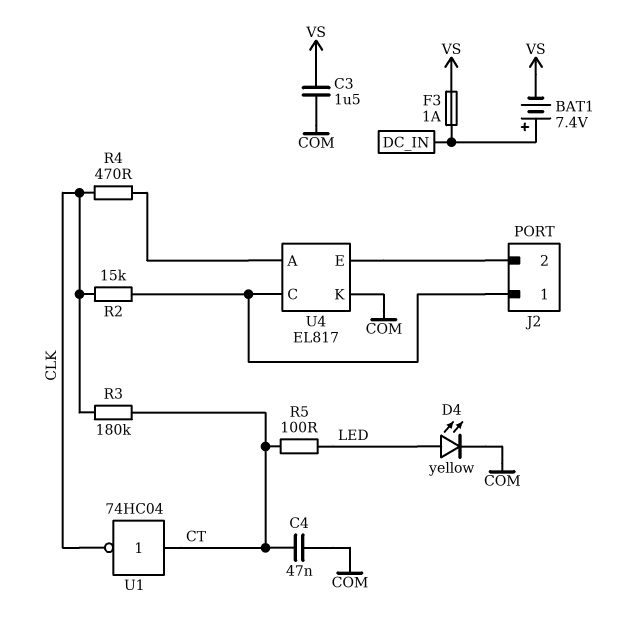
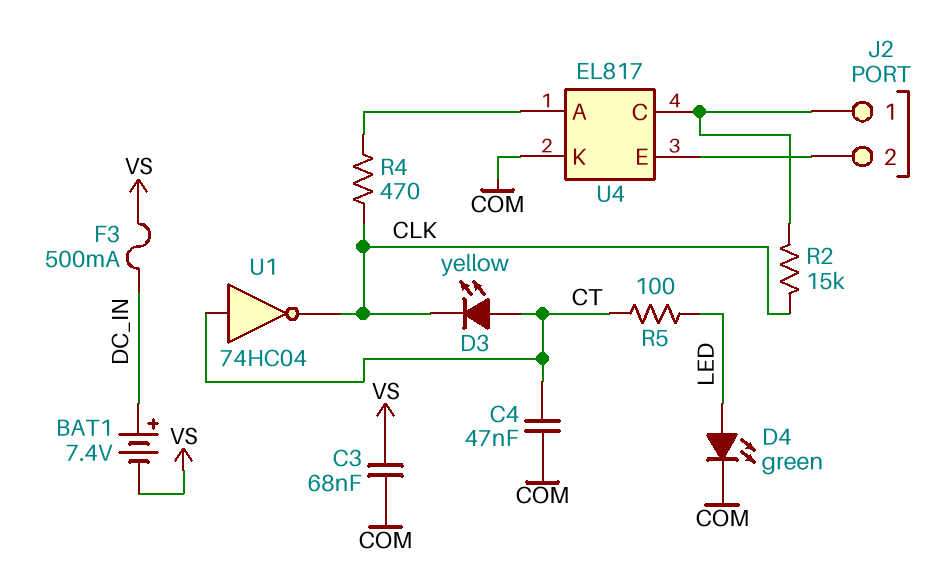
C3: 1.5uF (COM, VS) -> 68nF (COM, VS)
D3: none -> LED yellow (A CT, K CLK)
D4: LED yellow (A LED, K COM) -> LED green (A LED, K COM)
F3: 1A (DC_IN, VS) -> 500mA (DC_IN, VS)
R3: 180k (CLK, CT) -> none

